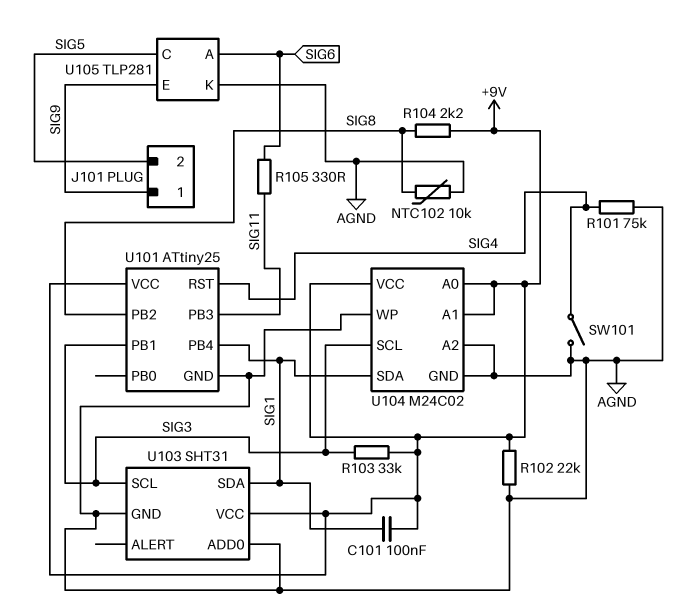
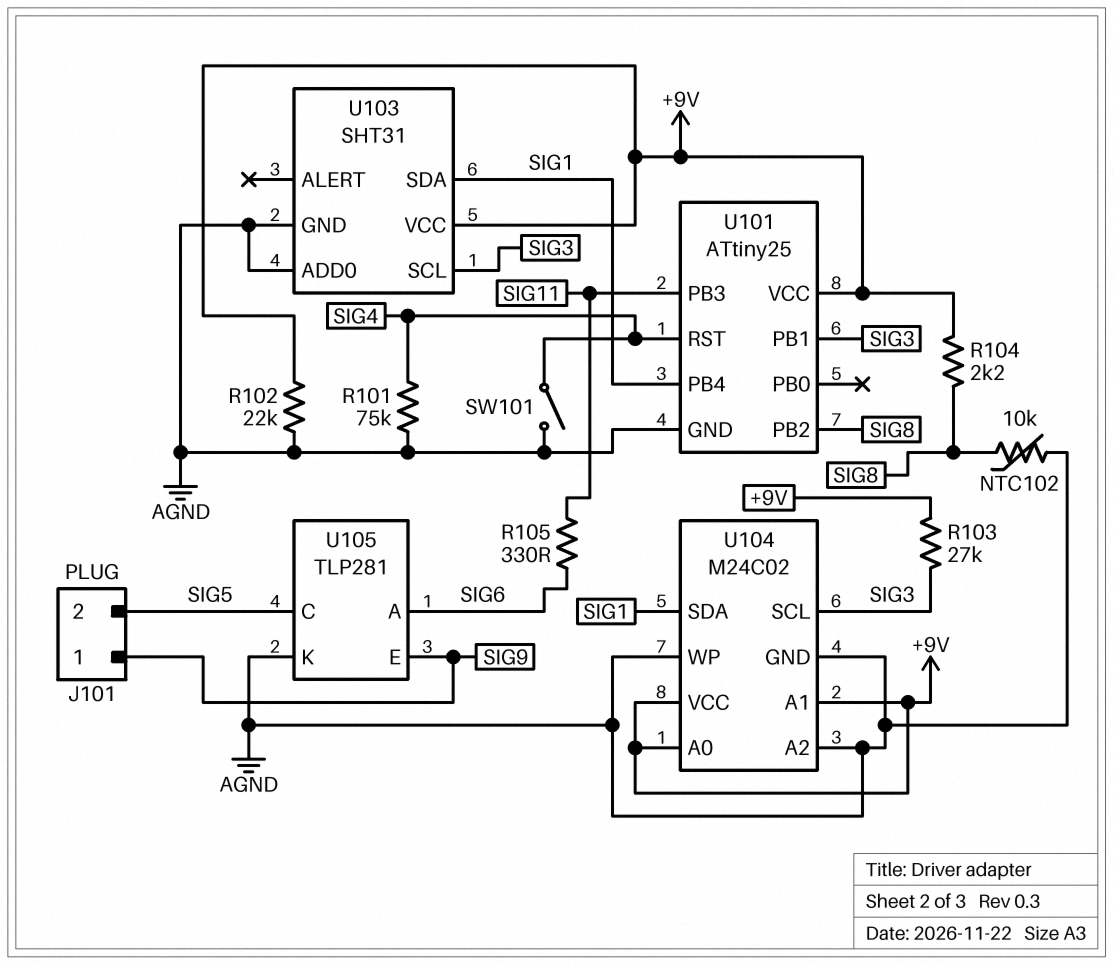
C101: 100nF (+9V, SIG1) -> none
R103: 33k (+9V, SIG3) -> 27k (+9V, SIG3)

